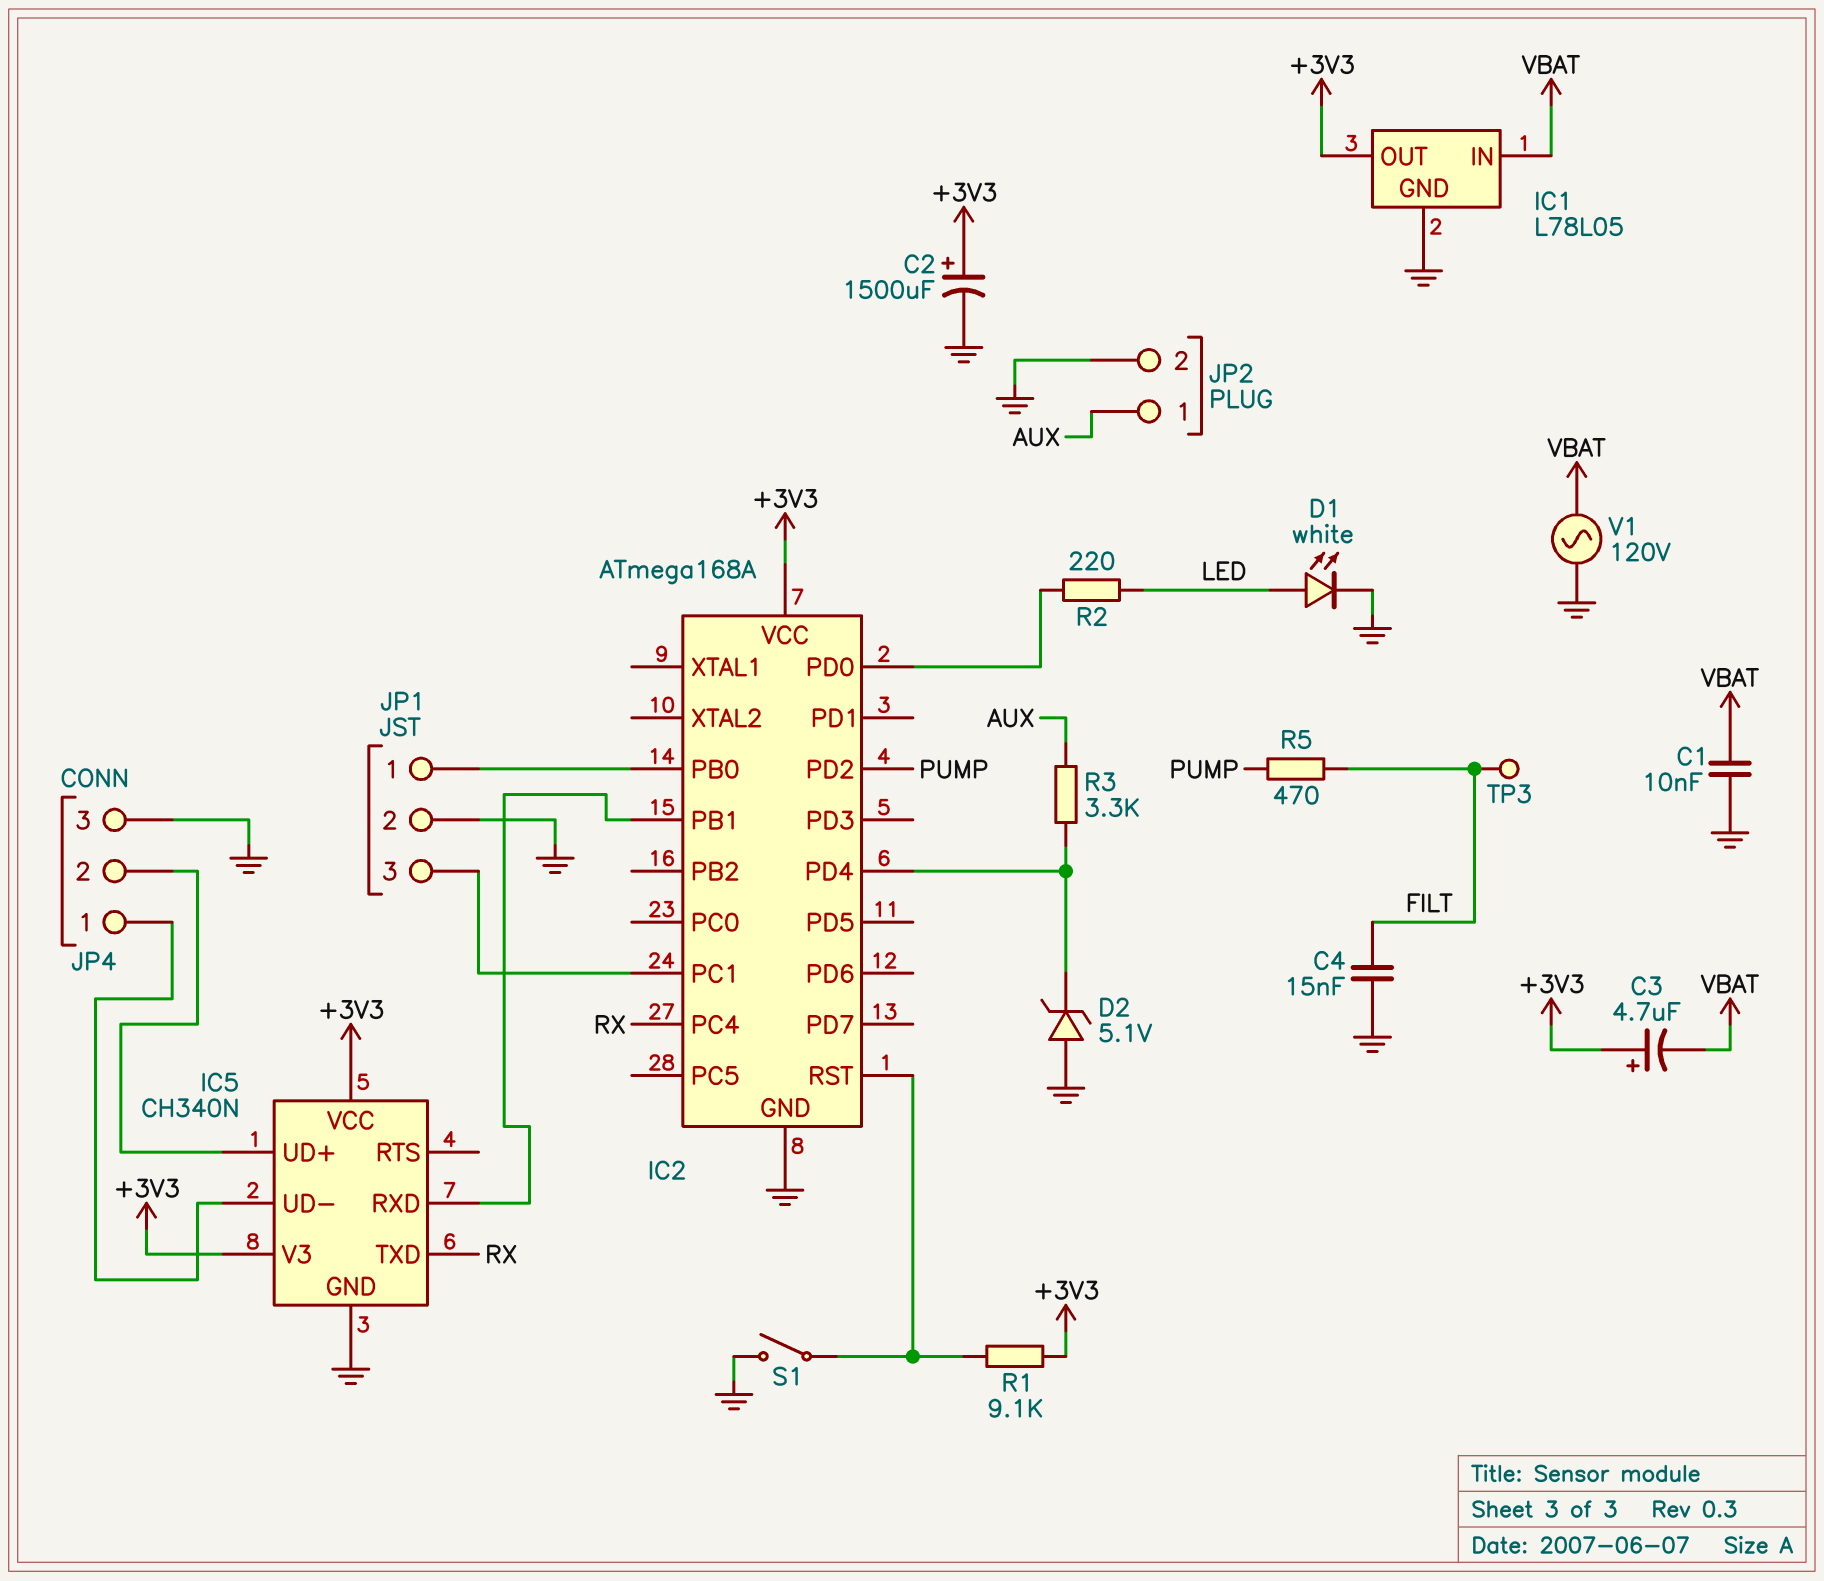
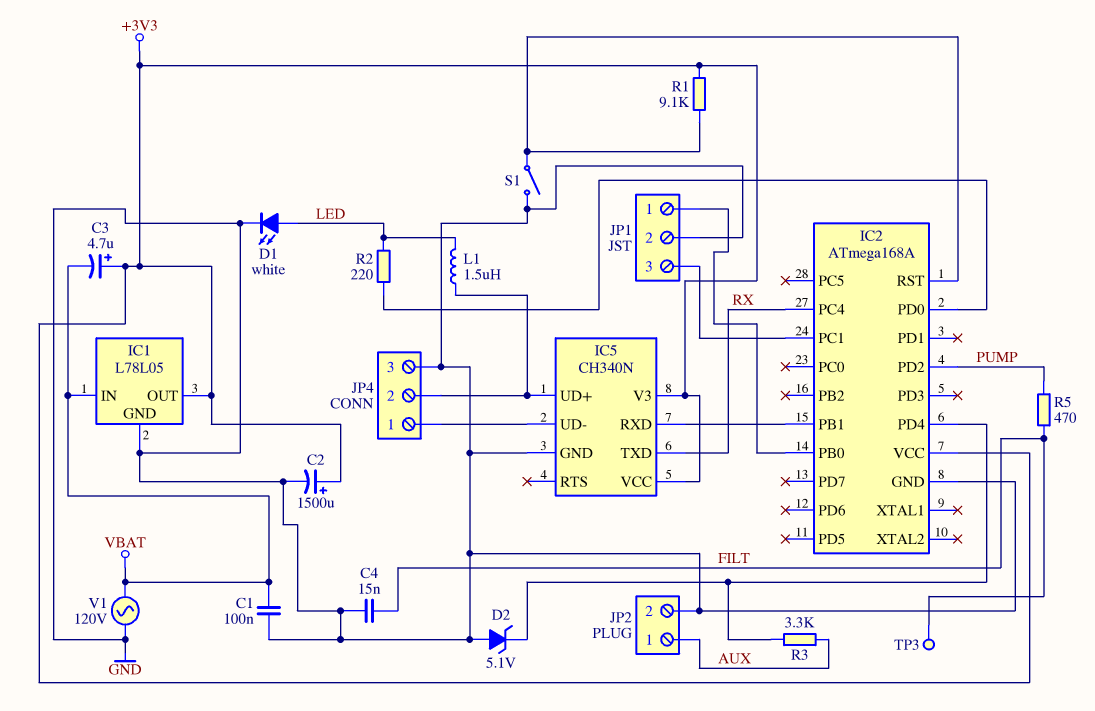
C1: 10nF (GND, VBAT) -> 100nF (GND, VBAT)
L1: none -> 1.5uH (IC5/UD+, LED)

